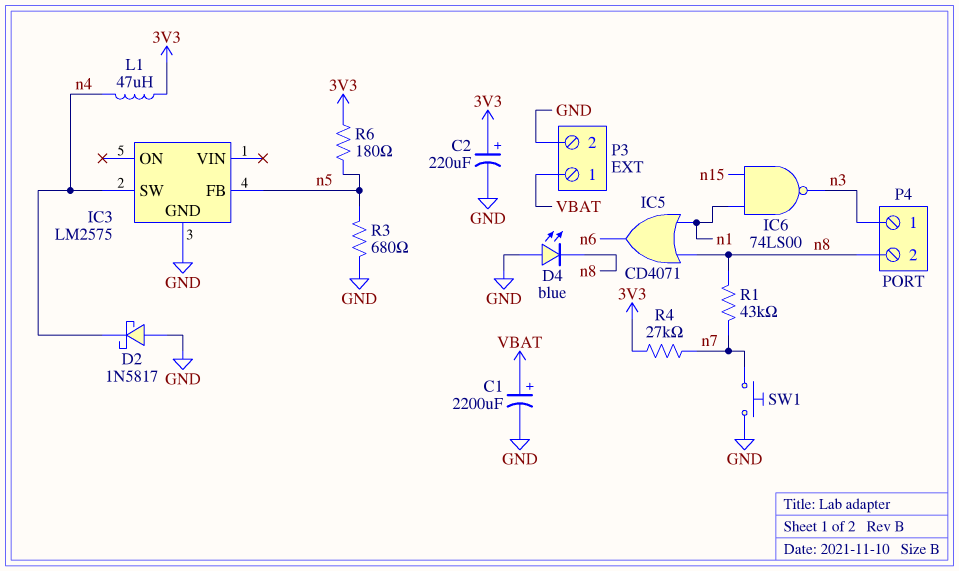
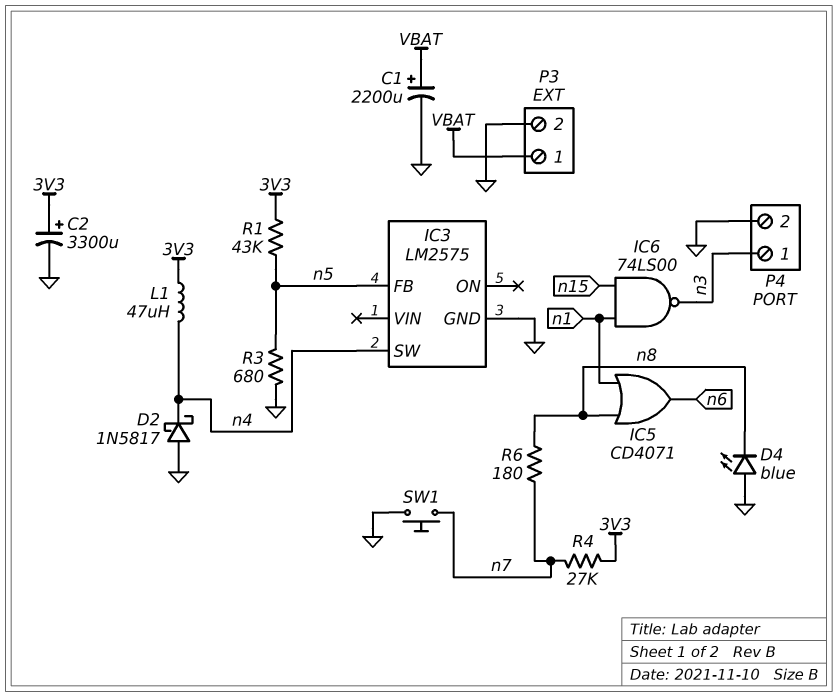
C2: 220uF (plus 3V3, minus GND) -> 3300uF (plus 3V3, minus GND)
P4 pin 2: n8 -> GND
R1: 43k (n7, n8) -> 43k (3V3, n5)
R6: 180 (3V3, n5) -> 180 (n7, n8)

